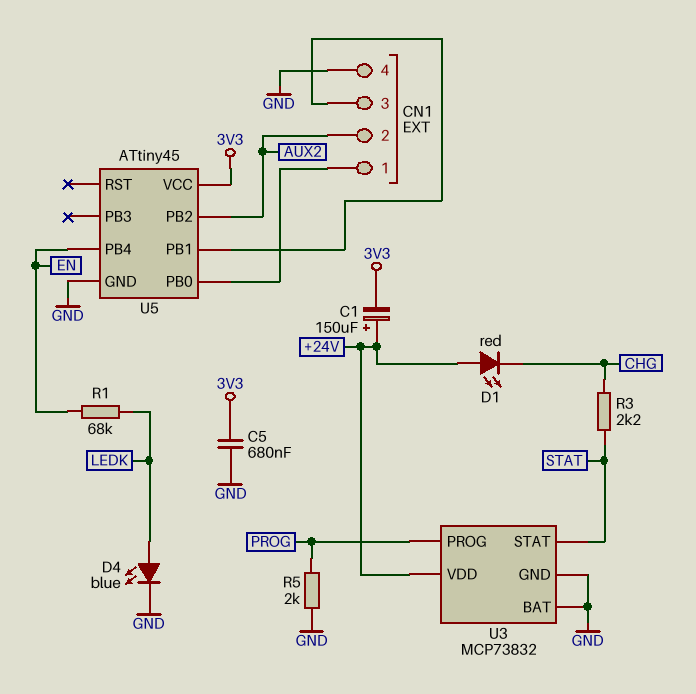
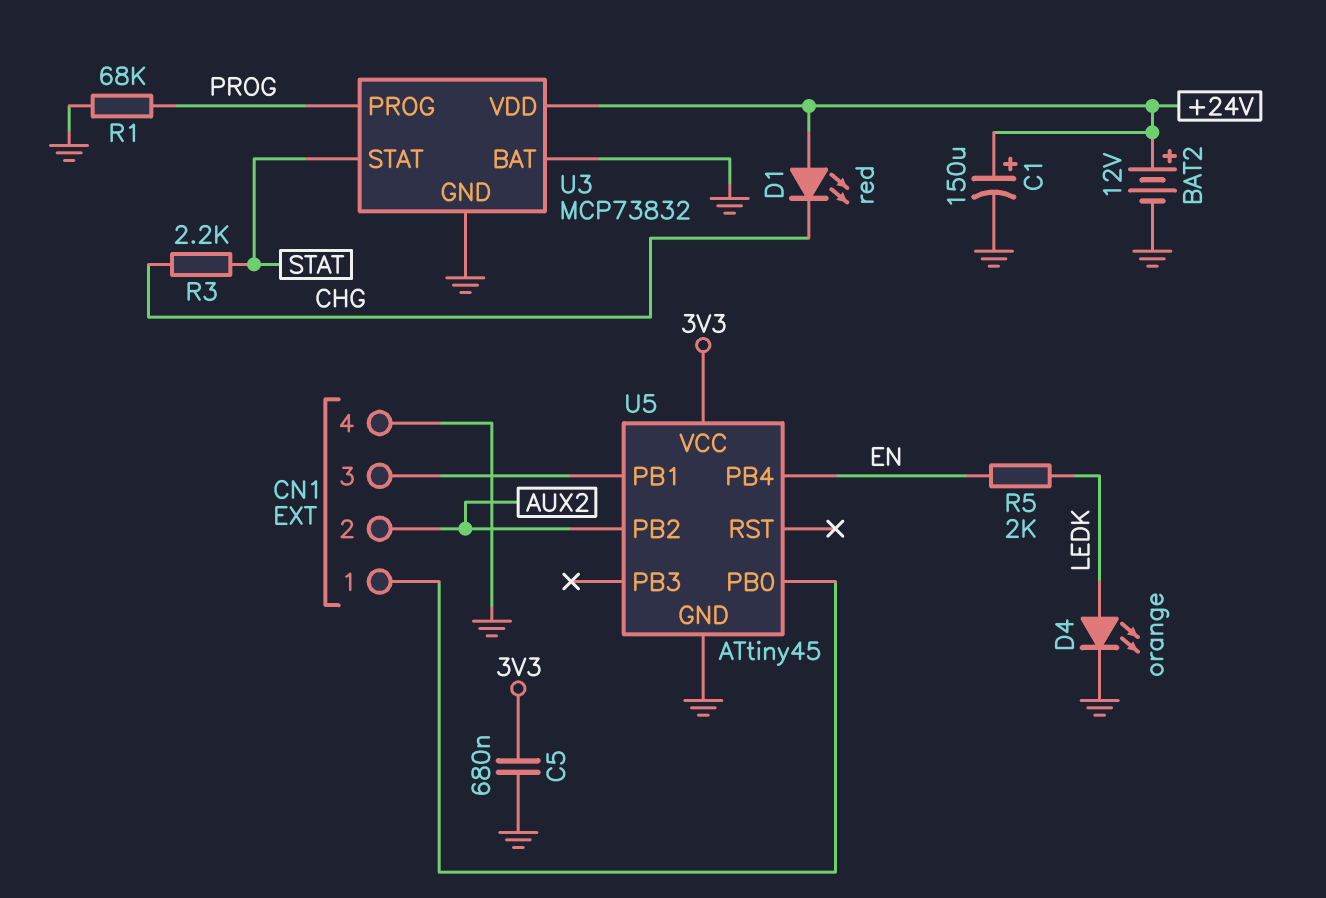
BAT2: none -> 12V (plus +24V, minus GND)
C1: 150uF (plus +24V, minus 3V3) -> 150uF (plus +24V, minus GND)
D4: LED blue (A LEDK, K GND) -> LED orange (A LEDK, K GND)
R1: 68k (EN, LEDK) -> 68k (GND, PROG)
R5: 2k (GND, PROG) -> 2k (EN, LEDK)

